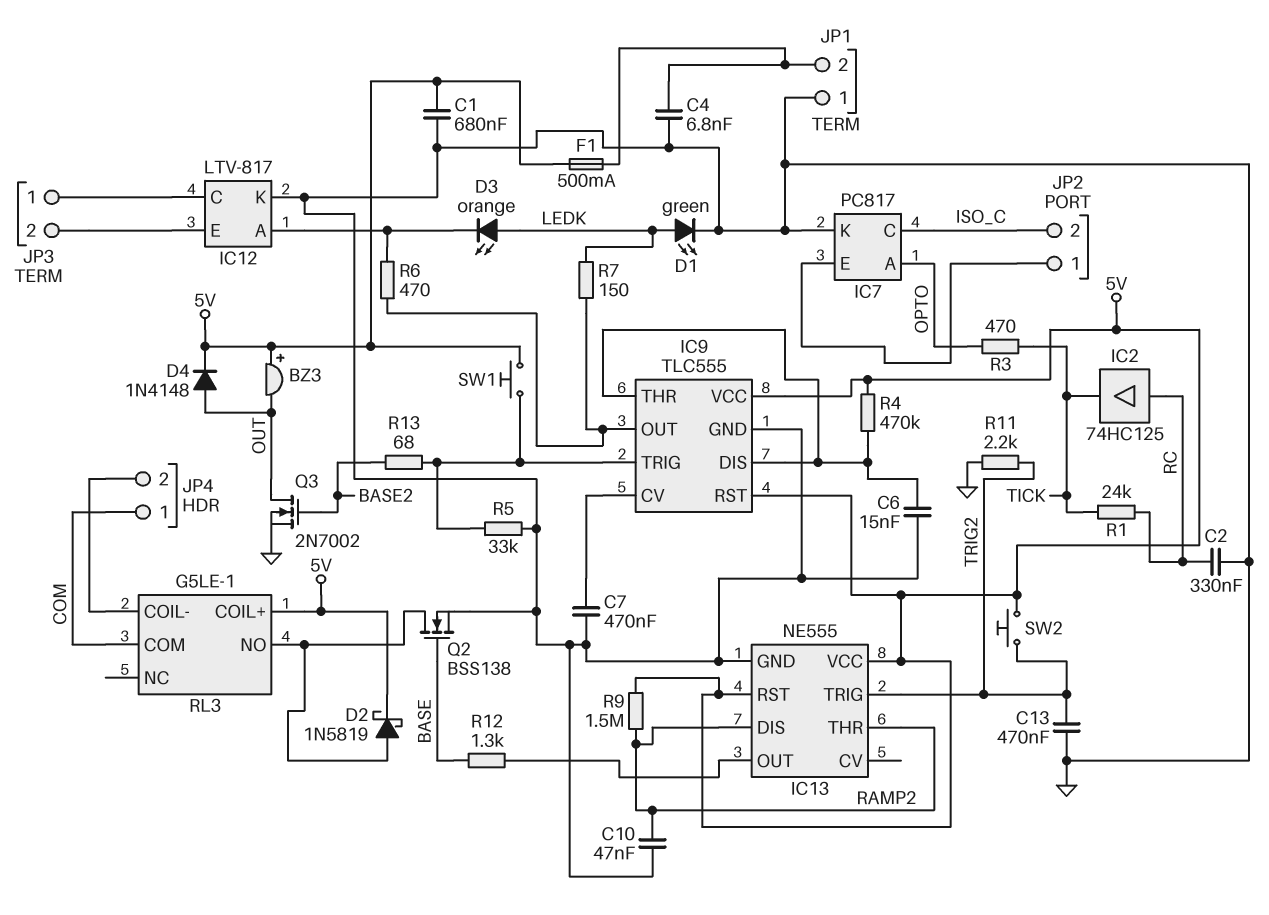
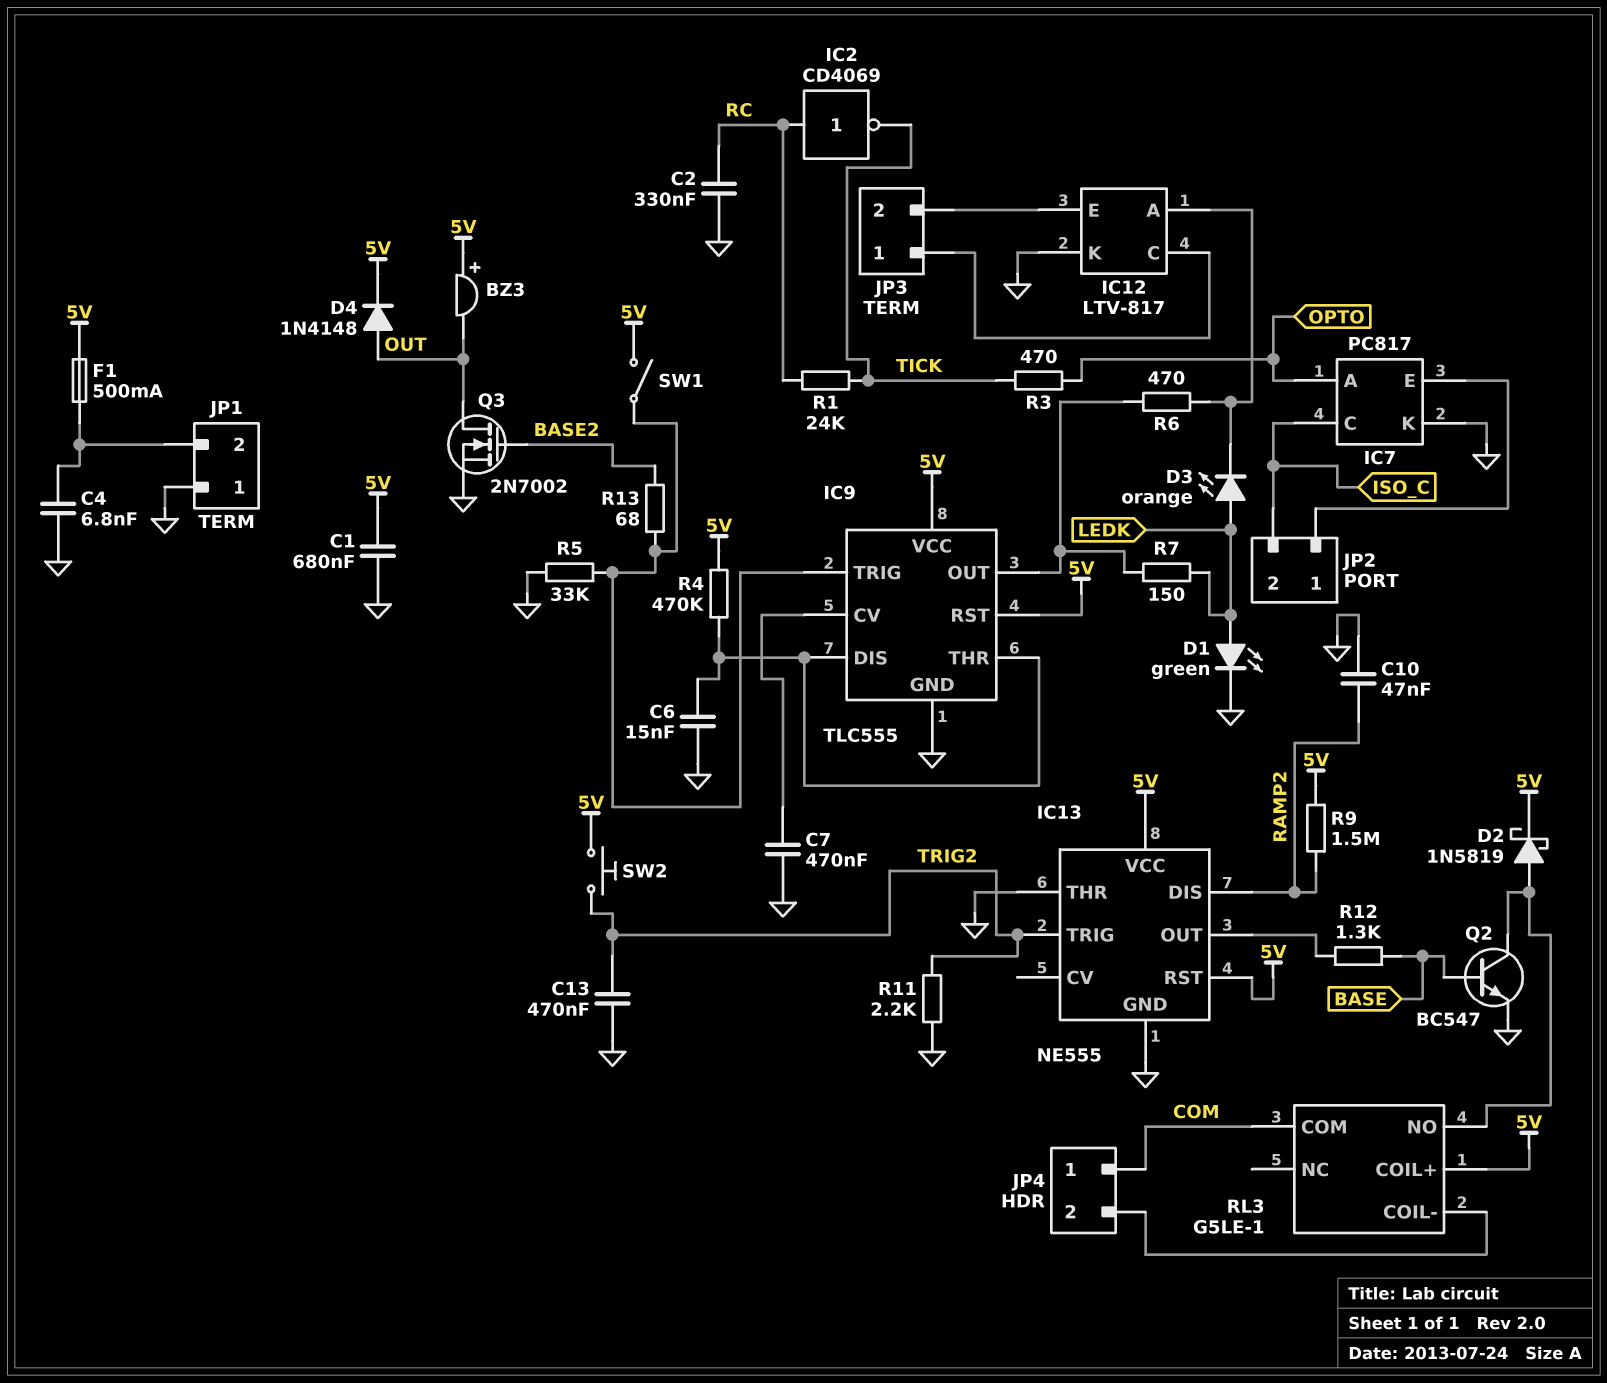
IC2: buffer 74HC125 (in RC, out TICK) -> NOT CD4069 (in RC, out TICK)
IC13 pin THR: RAMP2 -> GND
Q2: NMOS BSS138 (G BASE, D RL3/NO, S GND) -> NPN BC547 (B BASE, C RL3/NO, E GND)
SW1: button (5V, IC9/TRIG) -> switch (5V, IC9/TRIG)

